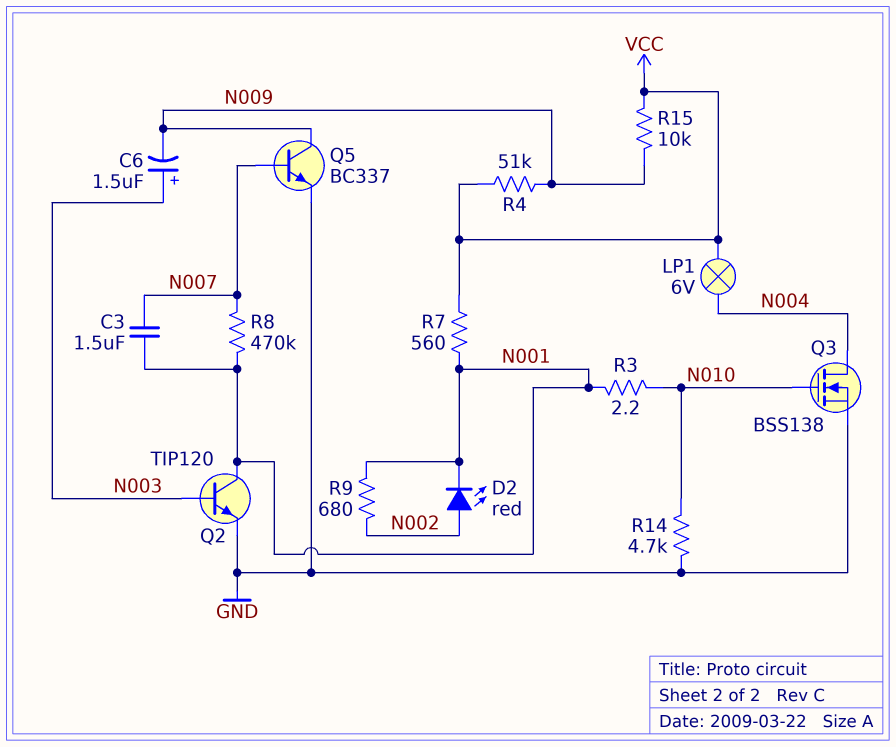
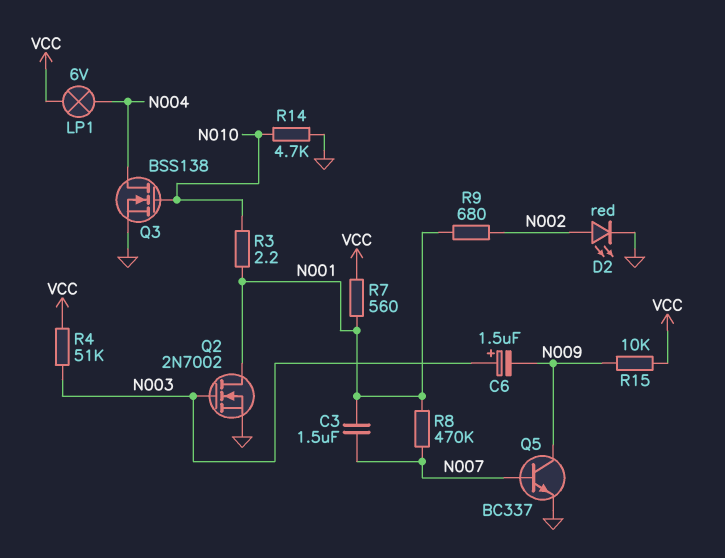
D2: LED red (A N002, K N001) -> LED red (A N002, K GND)
Q2: NPN TIP120 (B N003, C N001, E GND) -> NMOS 2N7002 (G N003, D N001, S GND)
R4: 51k (N009, VCC) -> 51k (N003, VCC)

